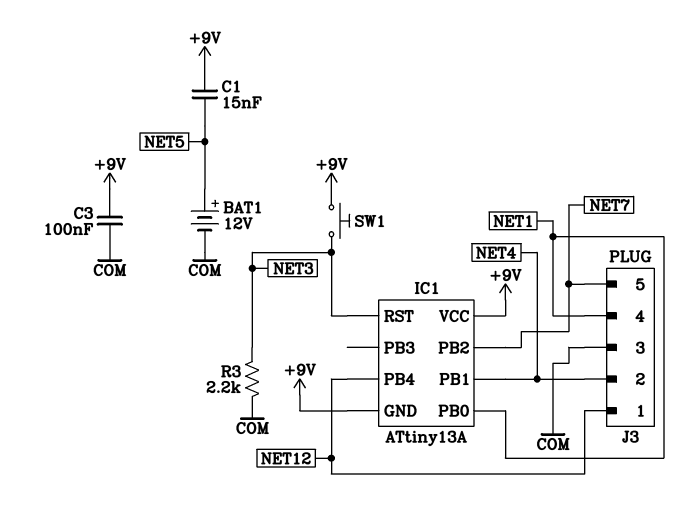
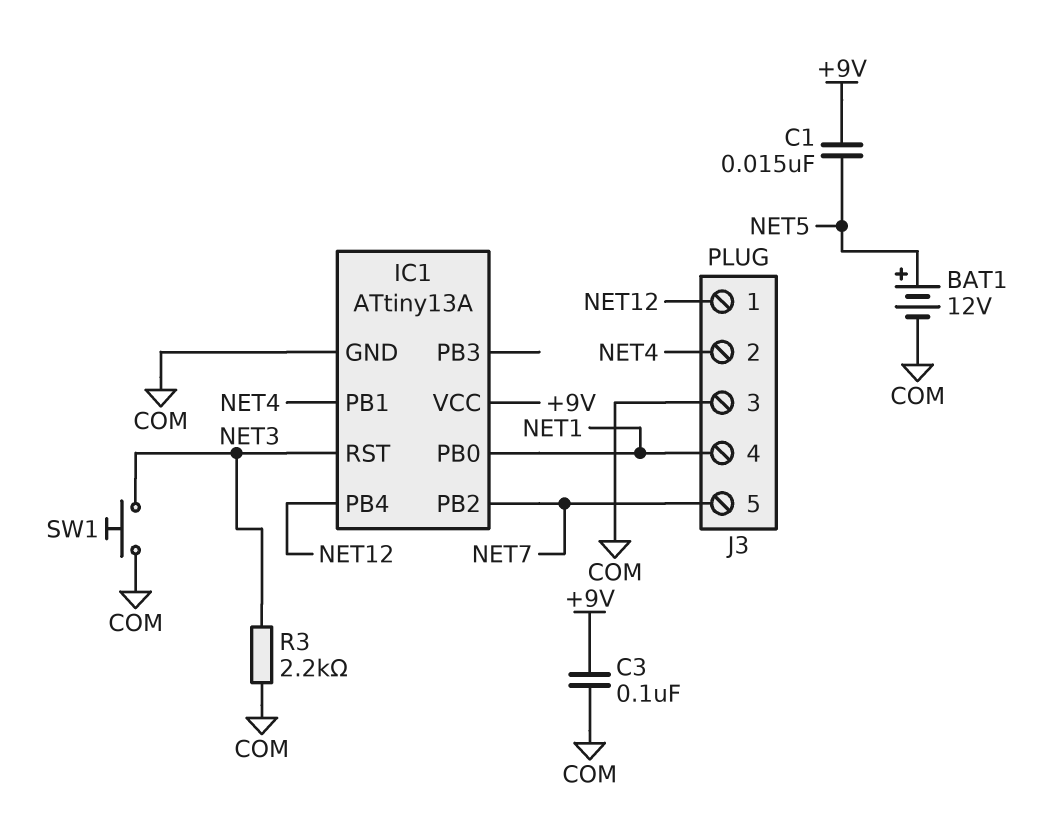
IC1 pin GND: +9V -> COM
SW1: button (+9V, NET3) -> button (COM, NET3)

